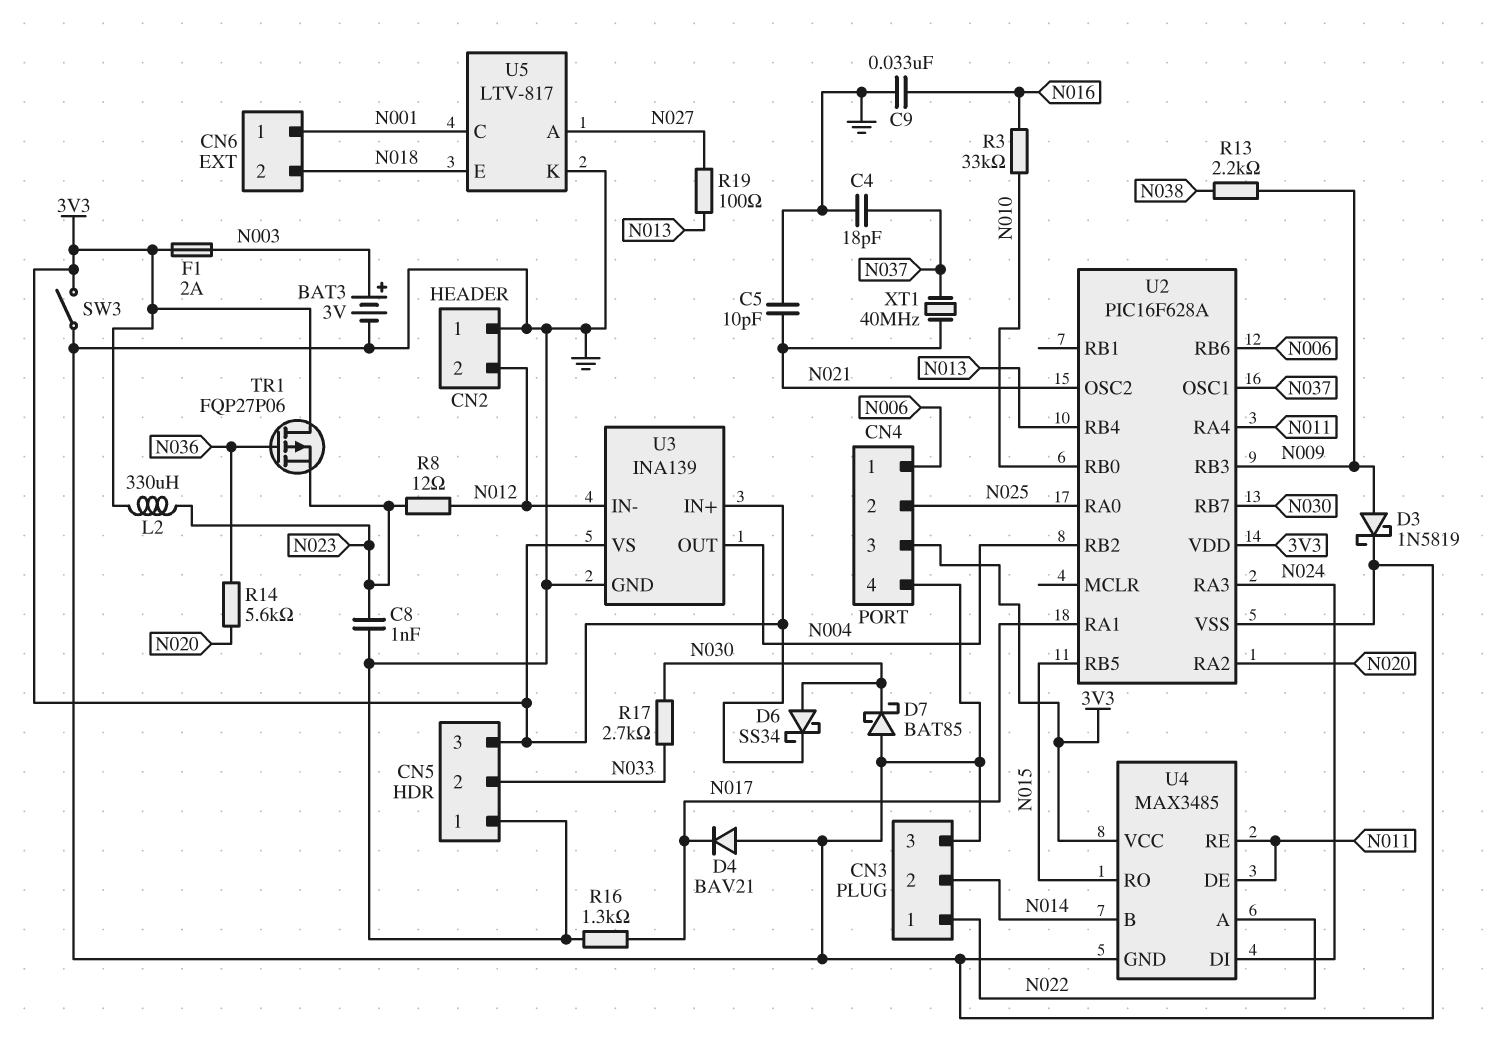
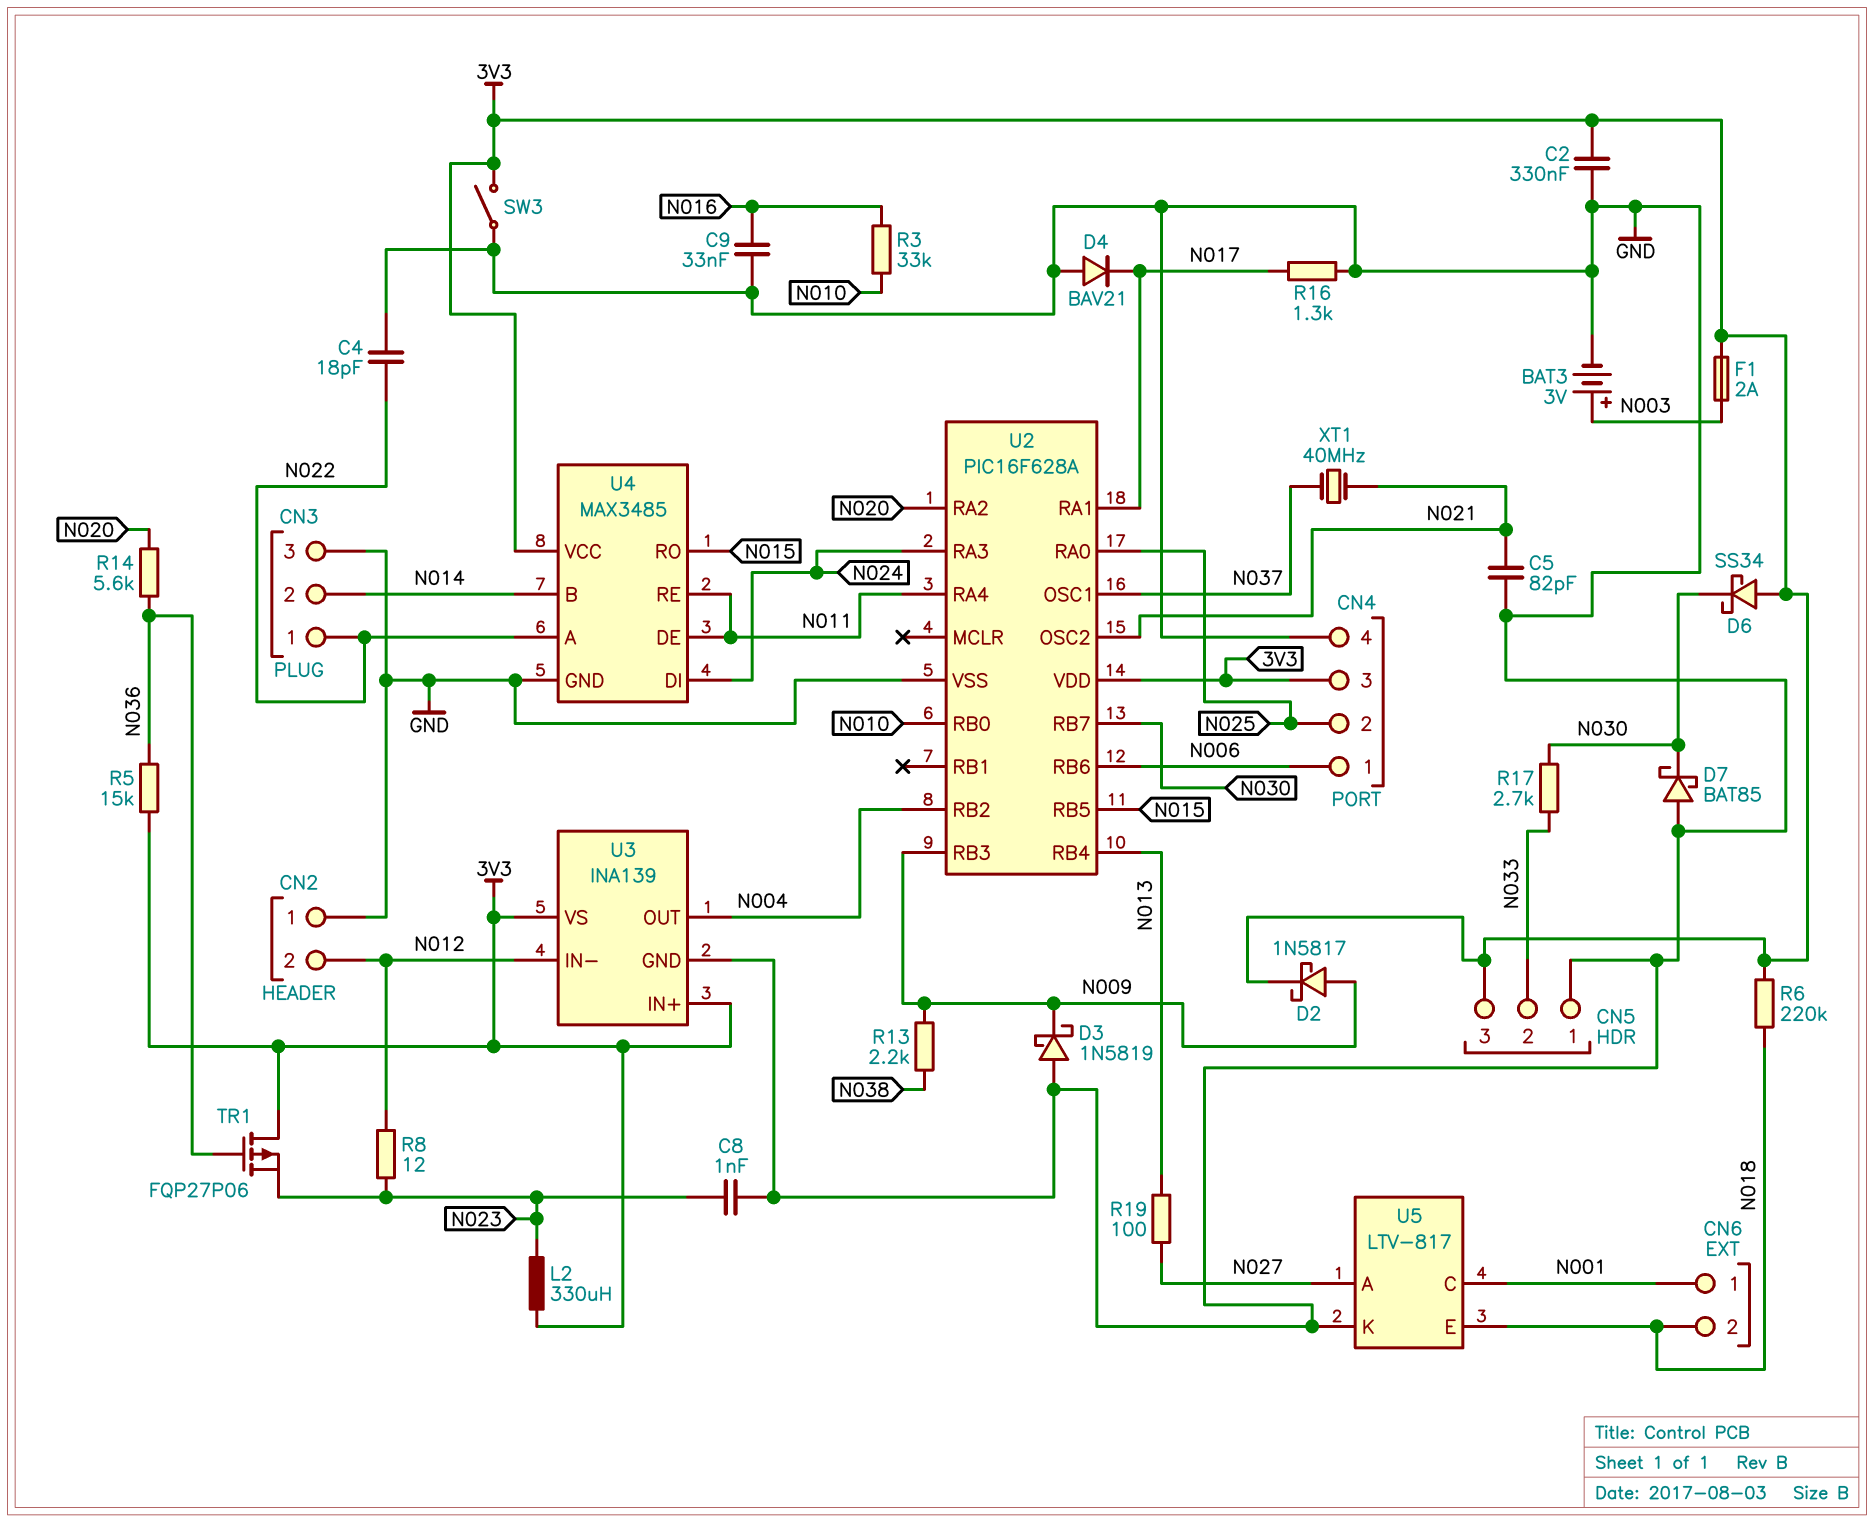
C2: none -> 330nF (3V3, GND)
C4: 18pF (GND, N037) -> 18pF (GND, N022)
C5: 10pF (GND, N021) -> 82pF (GND, N021)
D2: none -> schottky 1N5817 (A N009, K 3V3)
D3: schottky 1N5819 (A N009, K GND) -> schottky 1N5819 (A GND, K N009)
D6: schottky SS34 (A N030, K 3V3) -> schottky SS34 (A 3V3, K N030)
R5: none -> 15k (3V3, N036)
R6: none -> 220k (3V3, N018)

